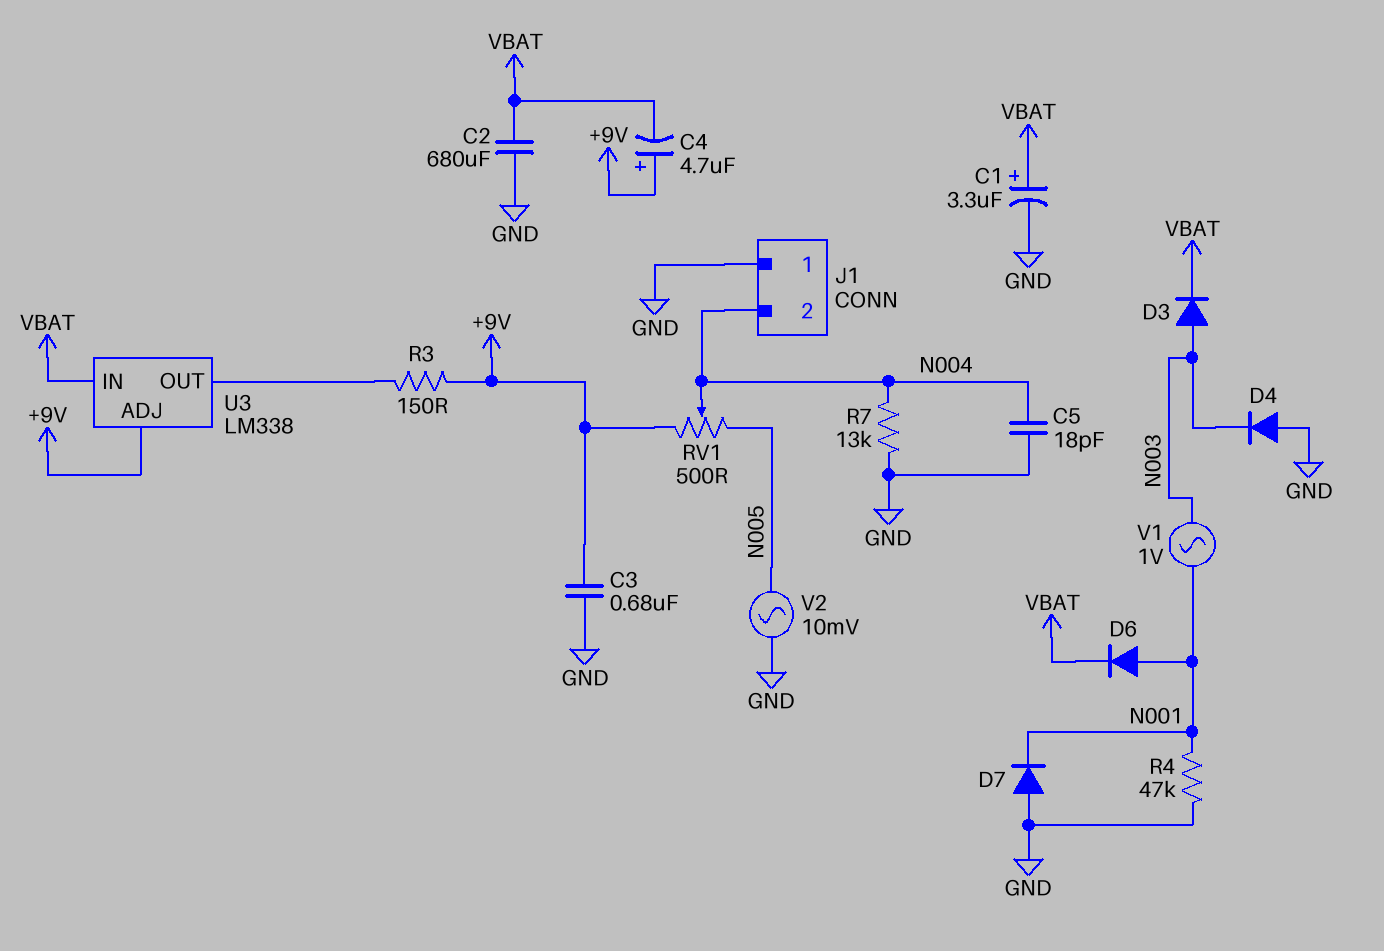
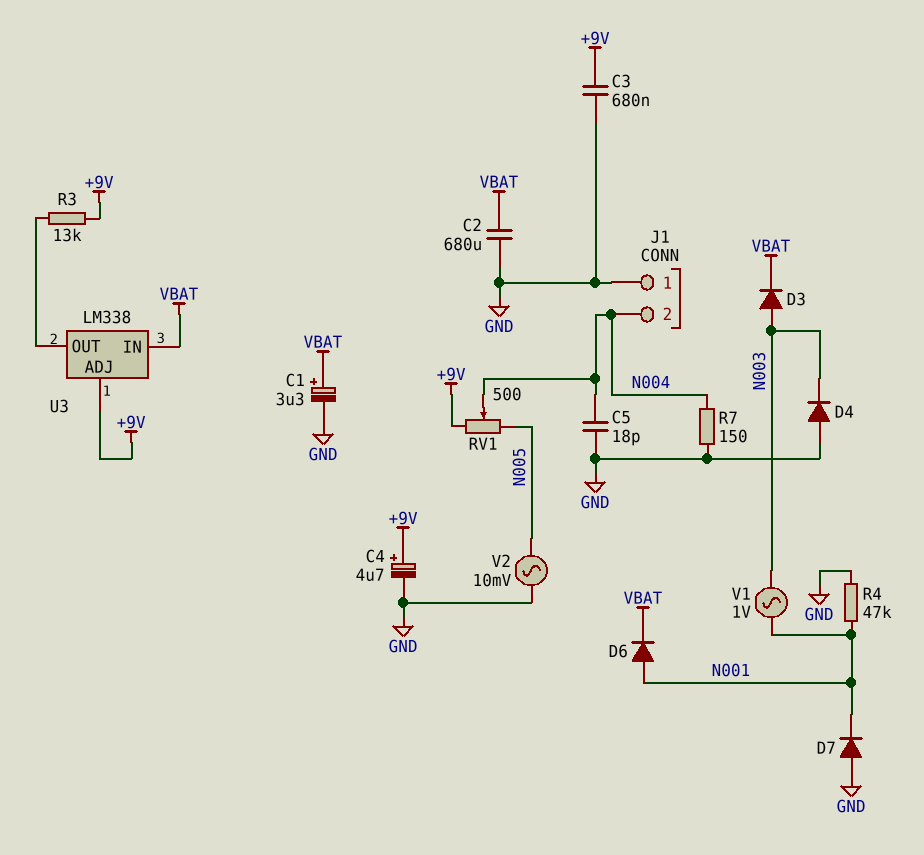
C4: 4.7uF (plus +9V, minus VBAT) -> 4.7uF (plus +9V, minus GND)
R3: 150 (+9V, U3/OUT) -> 13k (+9V, U3/OUT)
R7: 13k (GND, N004) -> 150 (GND, N004)

